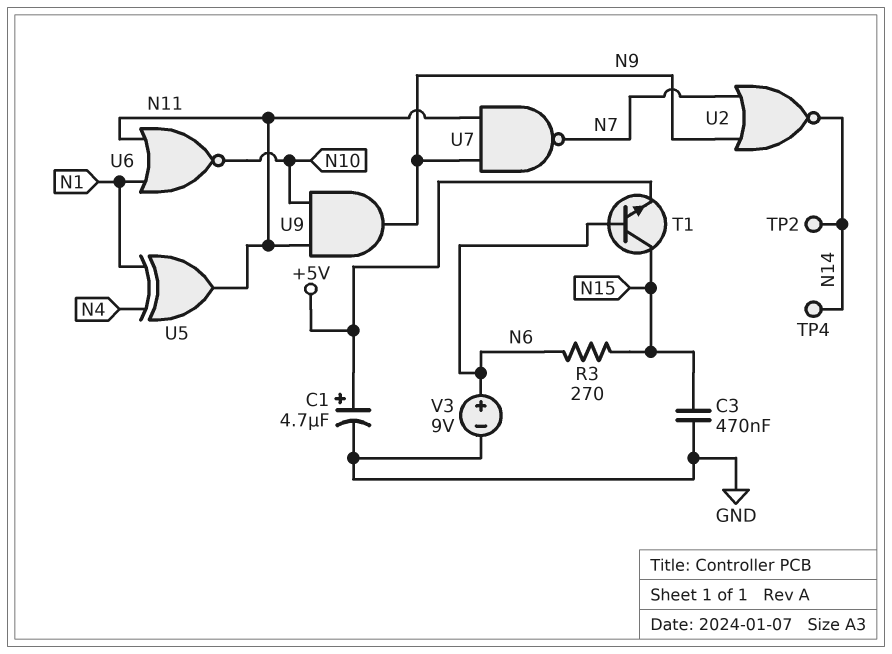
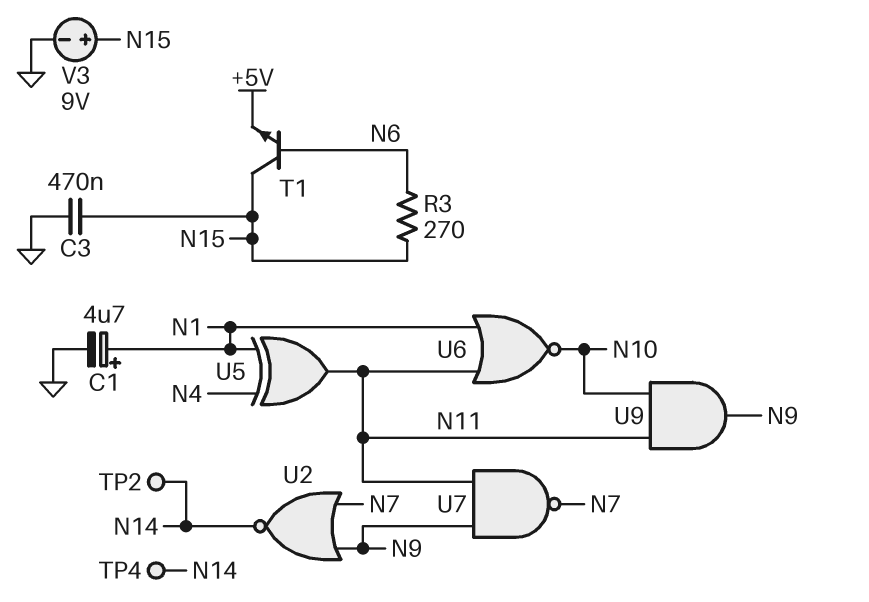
C1: 4.7uF (plus +5V, minus GND) -> 4.7uF (plus N1, minus GND)
V3: 9V (plus N6, minus GND) -> 9V (plus N15, minus GND)

